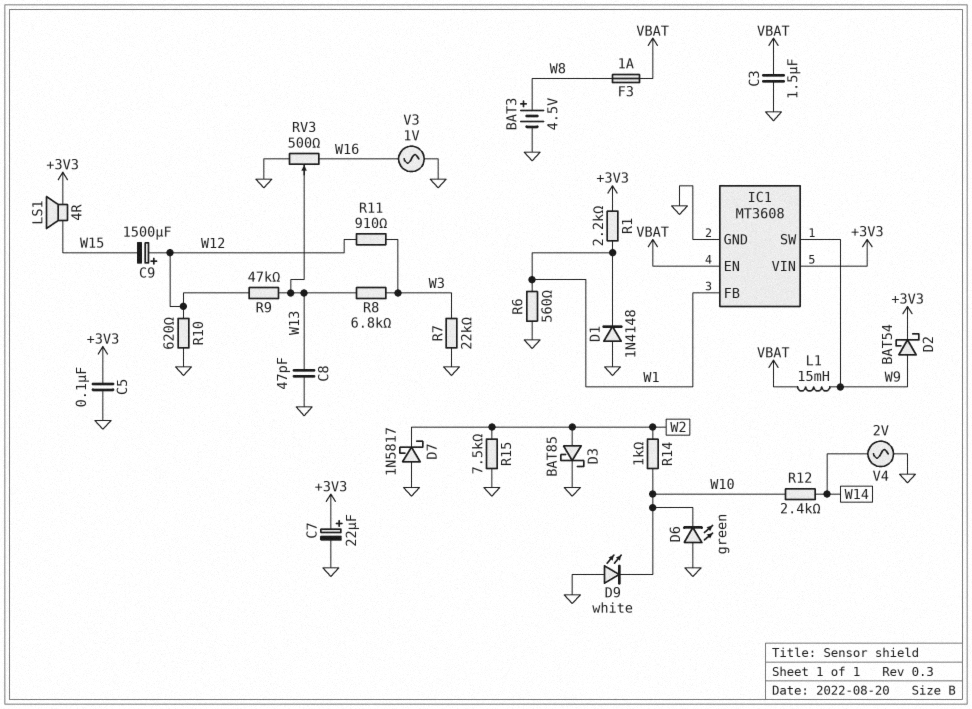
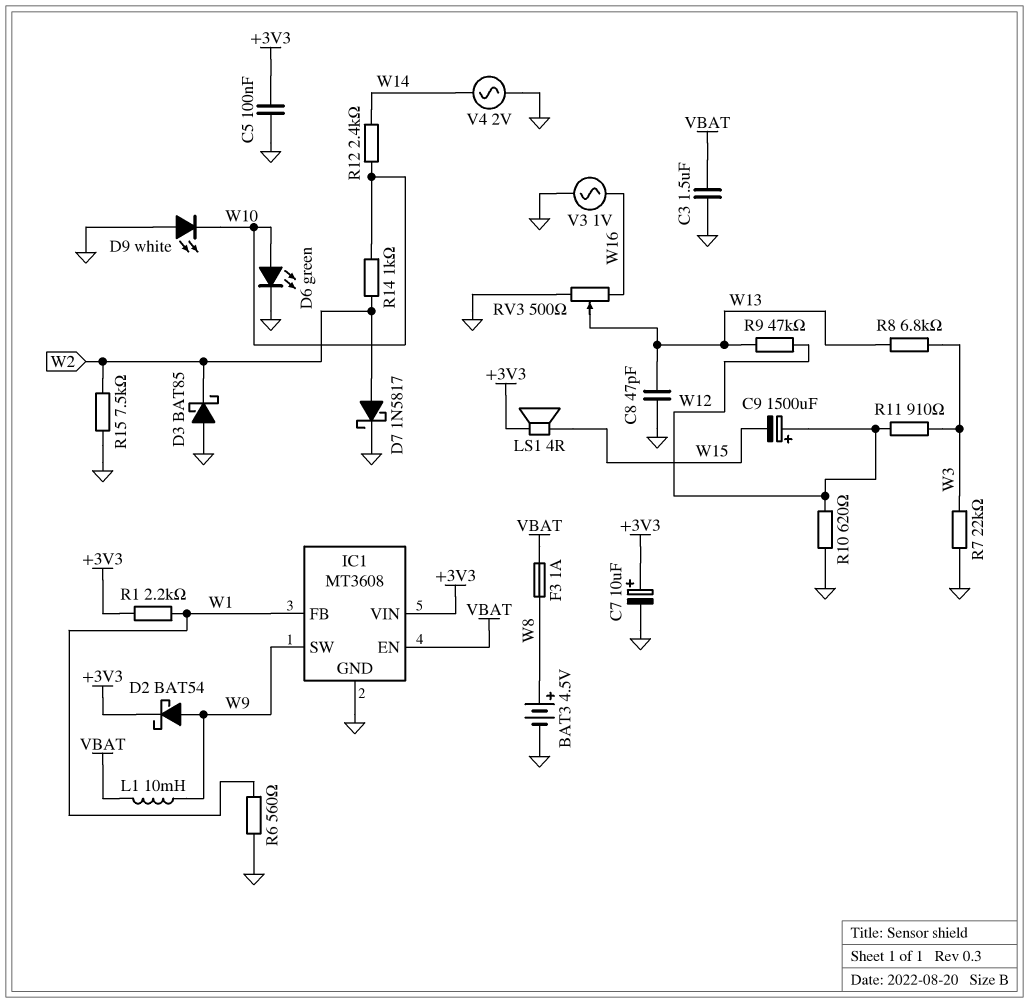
C7: 22uF (plus +3V3, minus GND) -> 10uF (plus +3V3, minus GND)
D1: diode 1N4148 (A GND, K W1) -> none
D3: schottky BAT85 (A W2, K GND) -> schottky BAT85 (A GND, K W2)
D6: LED green (A GND, K W10) -> LED green (A W10, K GND)
D7: schottky 1N5817 (A GND, K W2) -> schottky 1N5817 (A W2, K GND)
L1: 15mH (VBAT, W9) -> 10mH (VBAT, W9)

